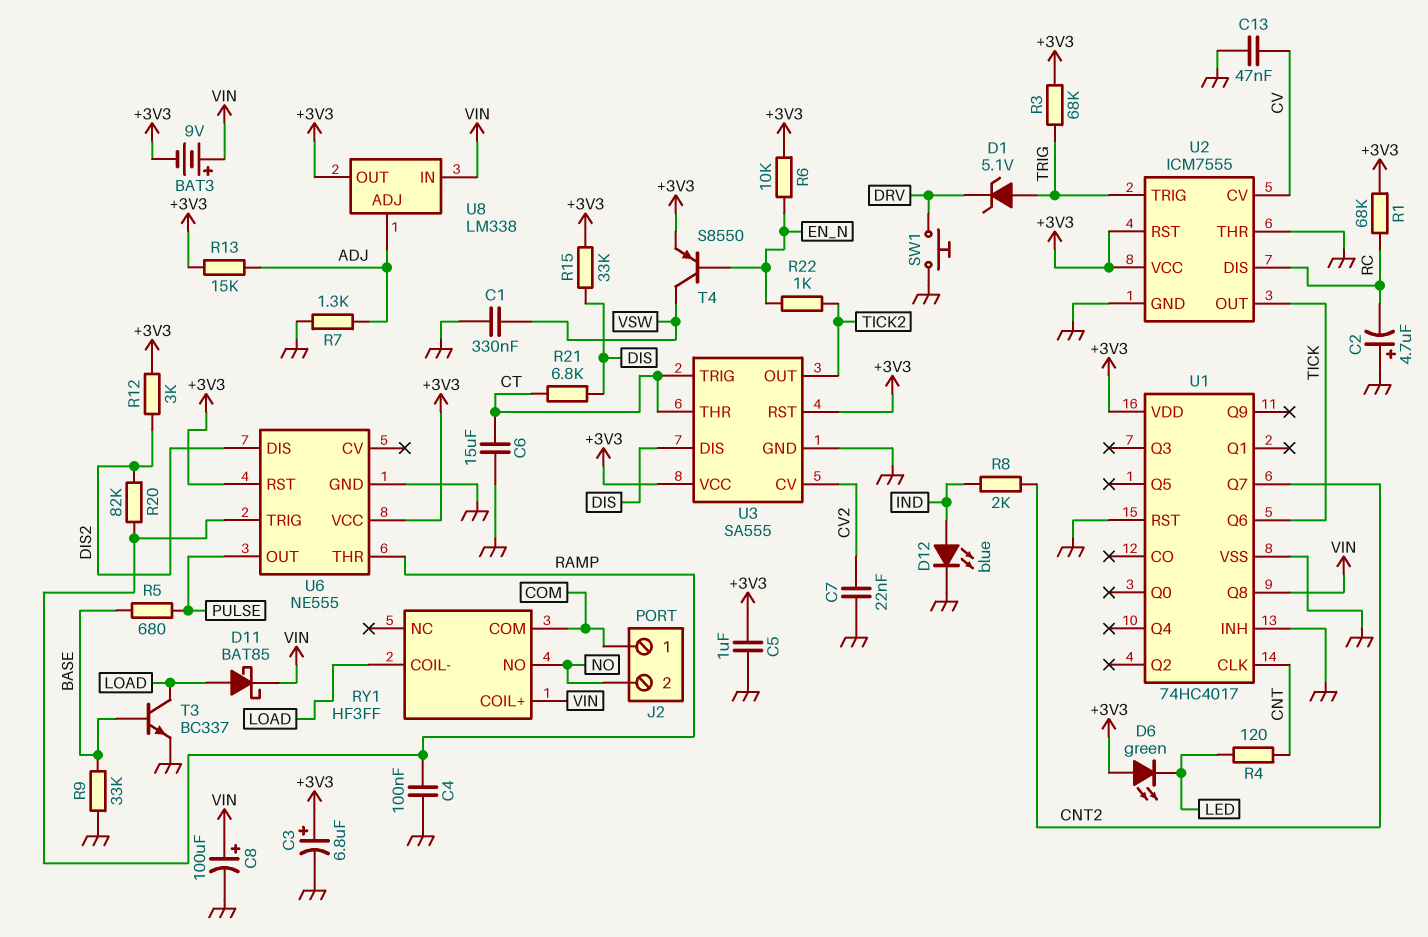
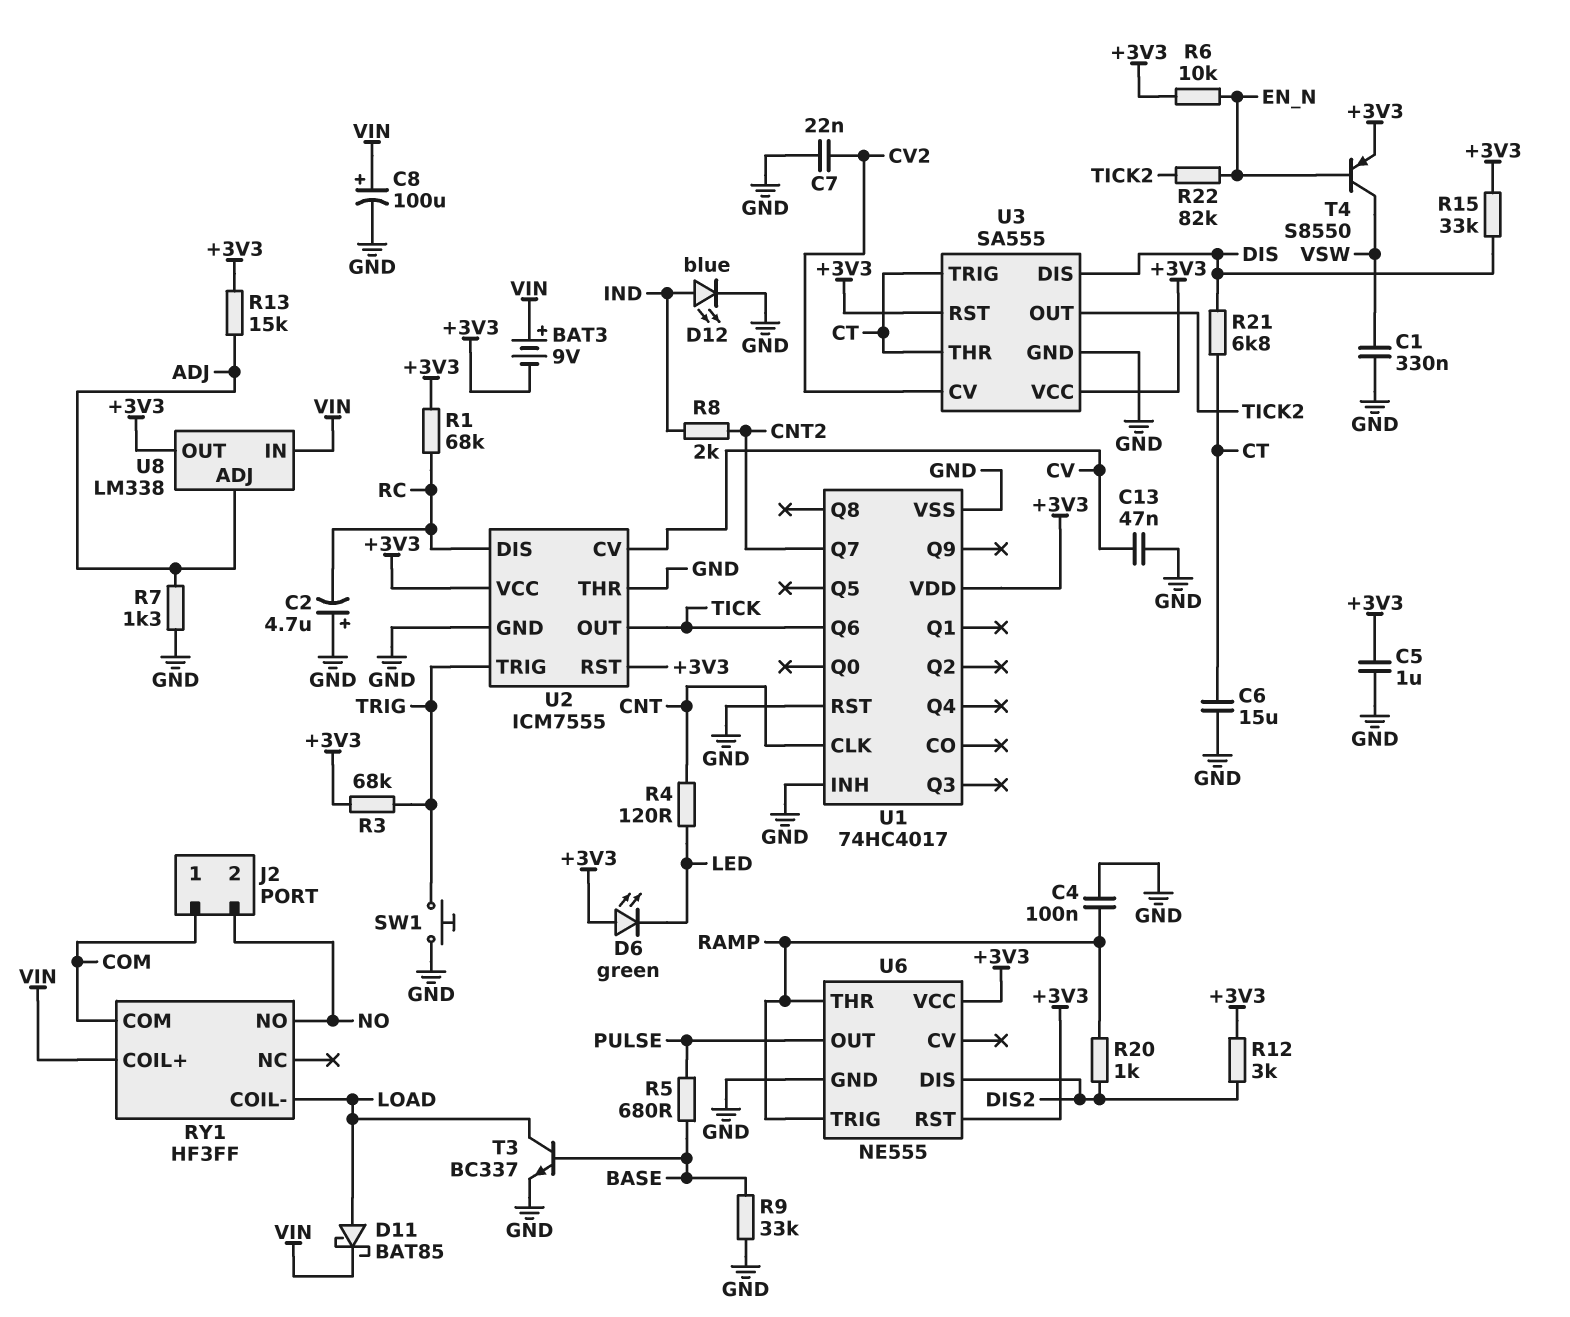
C3: 6.8uF (plus +3V3, minus GND) -> none
D1: zener 5.1V (A TRIG, K DRV) -> none
R20: 82k (DIS2, RAMP) -> 1k (DIS2, RAMP)
R22: 1k (EN_N, TICK2) -> 82k (EN_N, TICK2)
SW1: button (DRV, GND) -> button (GND, TRIG)
U1 pin Q8: VIN -> none

